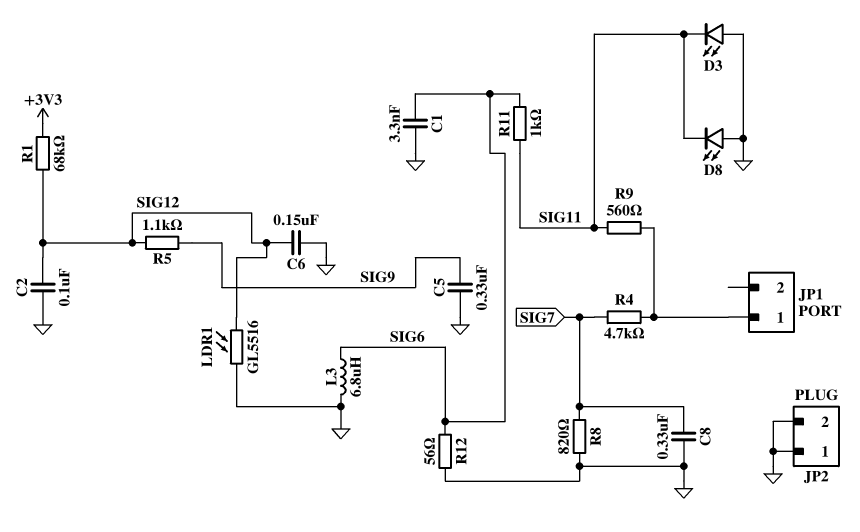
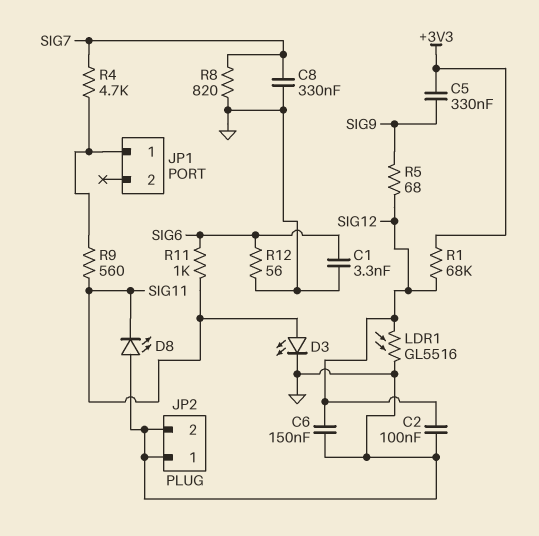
C5: 330nF (GND, SIG9) -> 330nF (+3V3, SIG9)
D3: LED (A GND, K SIG11) -> LED (A SIG11, K GND)
L3: 6.8uH (GND, SIG6) -> none
R5: 1.1k (SIG9, SIG12) -> 68 (SIG9, SIG12)

